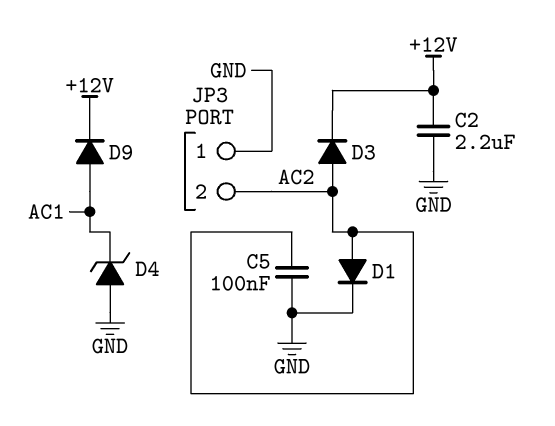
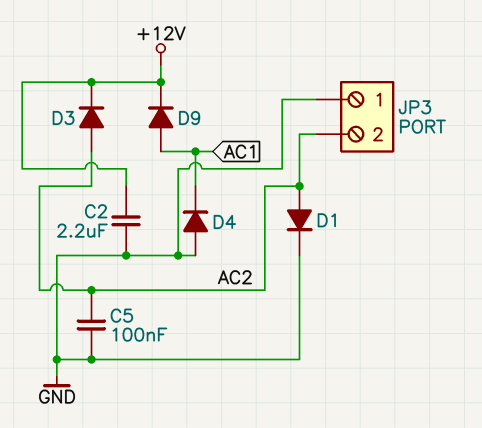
D4: zener (A GND, K AC1) -> diode (A GND, K AC1)

